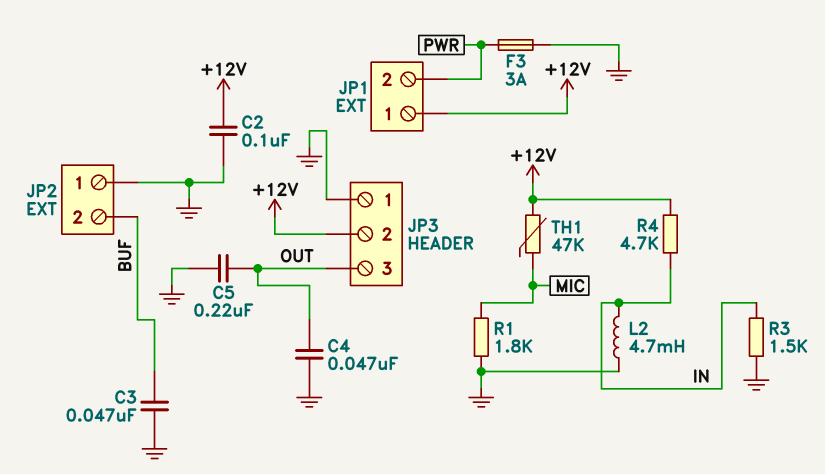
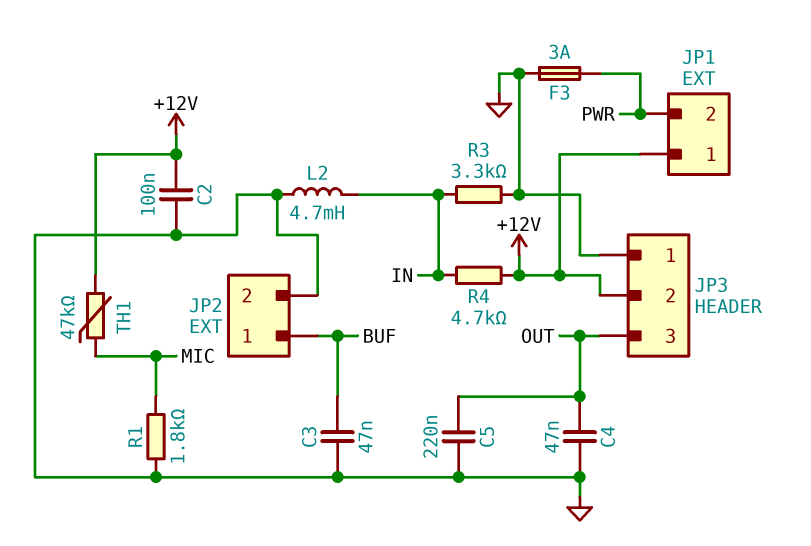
JP2 pin 1: GND -> BUF
JP2 pin 2: BUF -> GND
R3: 1.5k (GND, IN) -> 3.3k (GND, IN)

